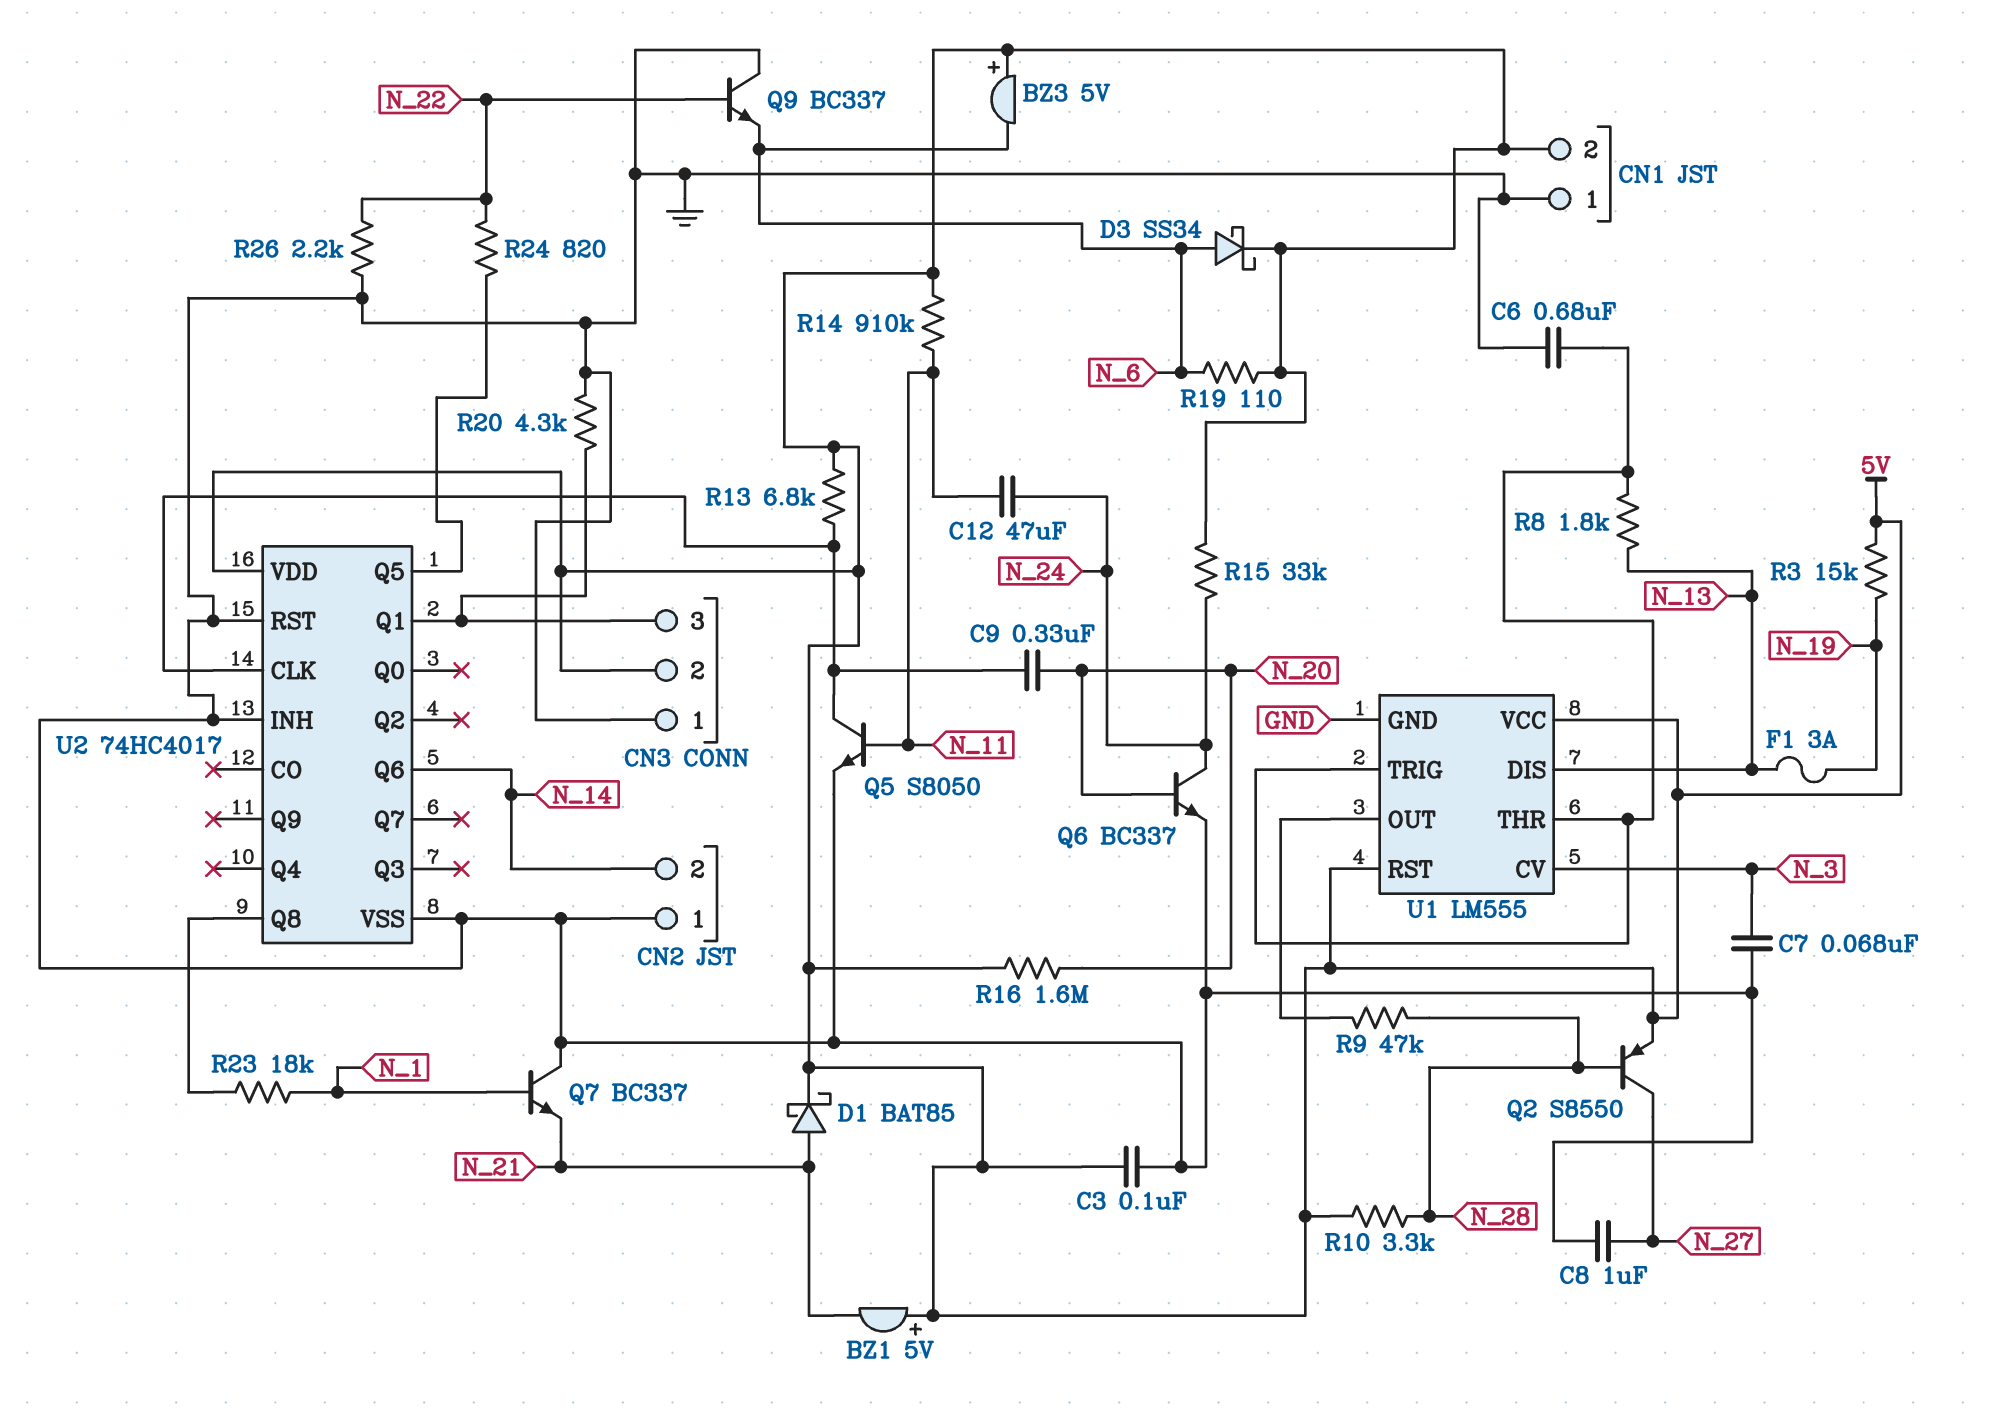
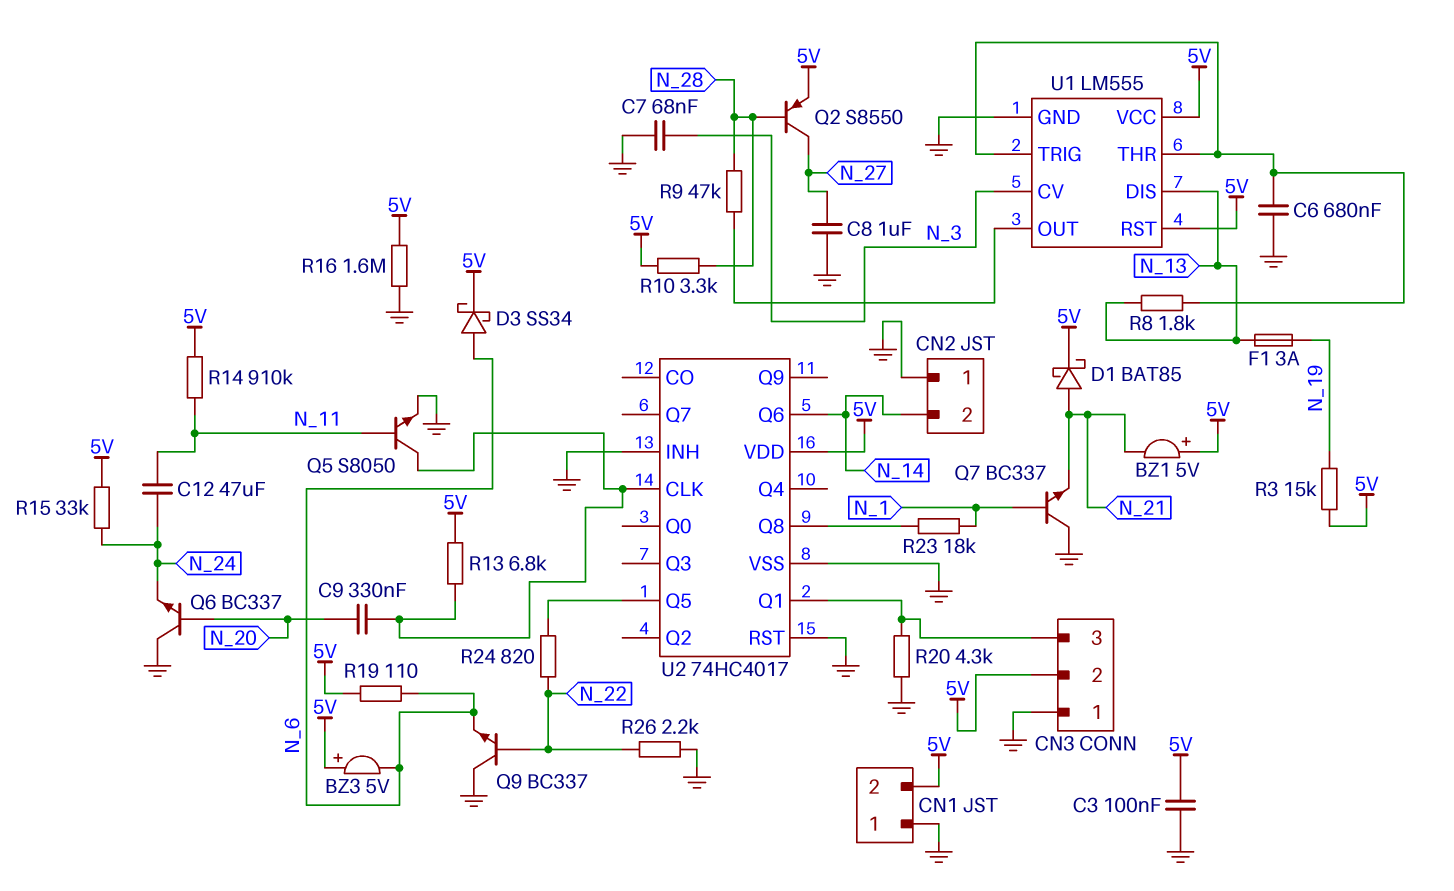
Q6: NPN BC337 (B N_20, C N_24, E GND) -> NPN BC337 (B N_20, C GND, E N_24)
R16: 1.6M (5V, N_20) -> 1.6M (5V, GND)

